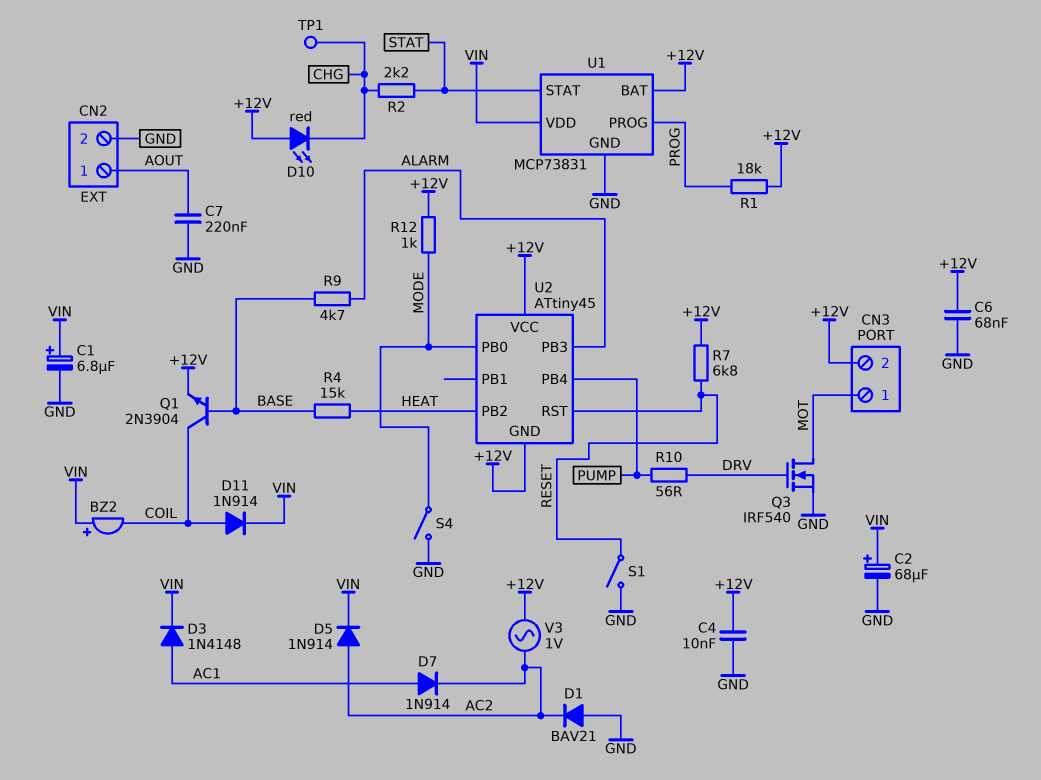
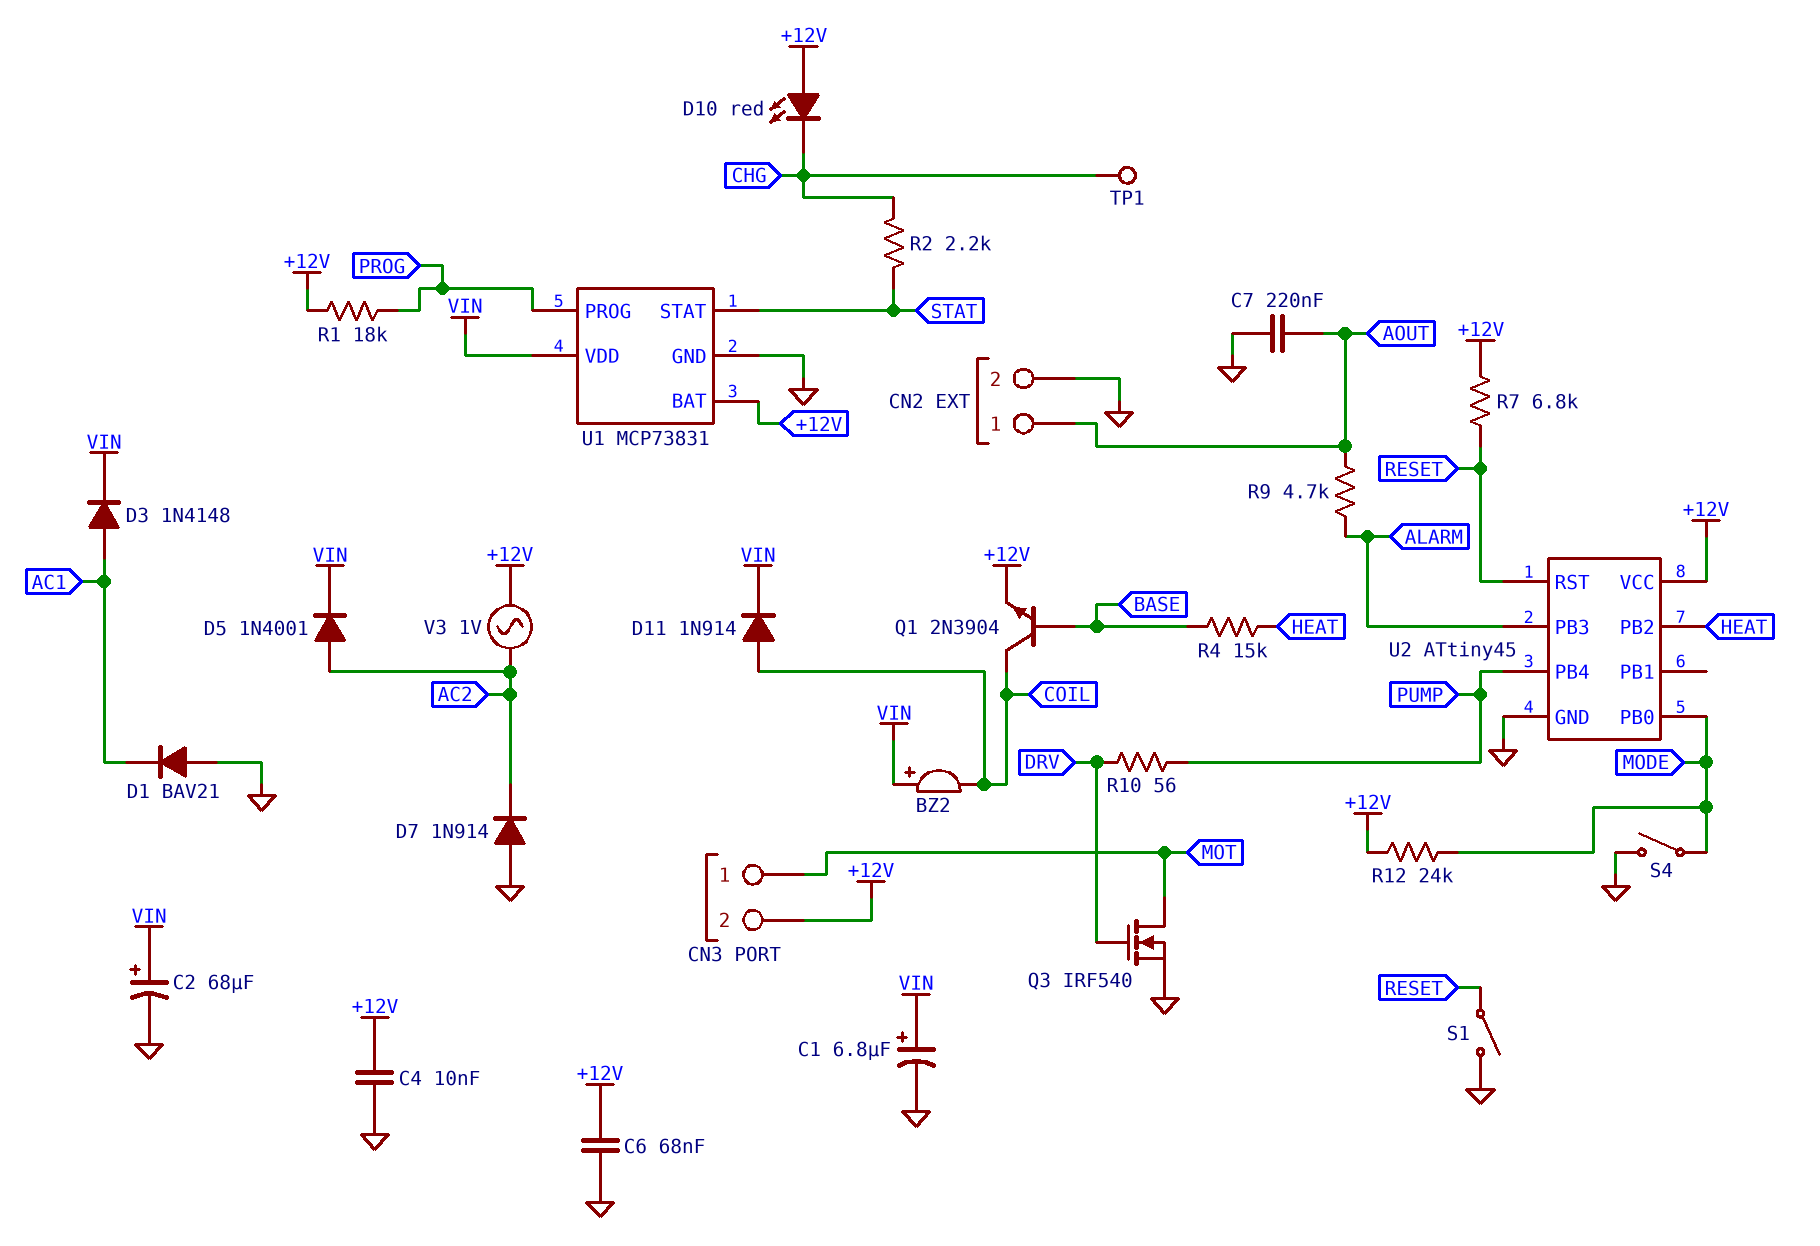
D1: diode BAV21 (A GND, K AC2) -> diode BAV21 (A GND, K AC1)
D5: diode 1N914 (A AC2, K VIN) -> diode 1N4001 (A AC2, K VIN)
D7: diode 1N914 (A AC1, K AC2) -> diode 1N914 (A GND, K AC2)
R9: 4.7k (ALARM, BASE) -> 4.7k (ALARM, AOUT)
R12: 1k (+12V, MODE) -> 24k (+12V, MODE)
U2 pin GND: +12V -> GND

